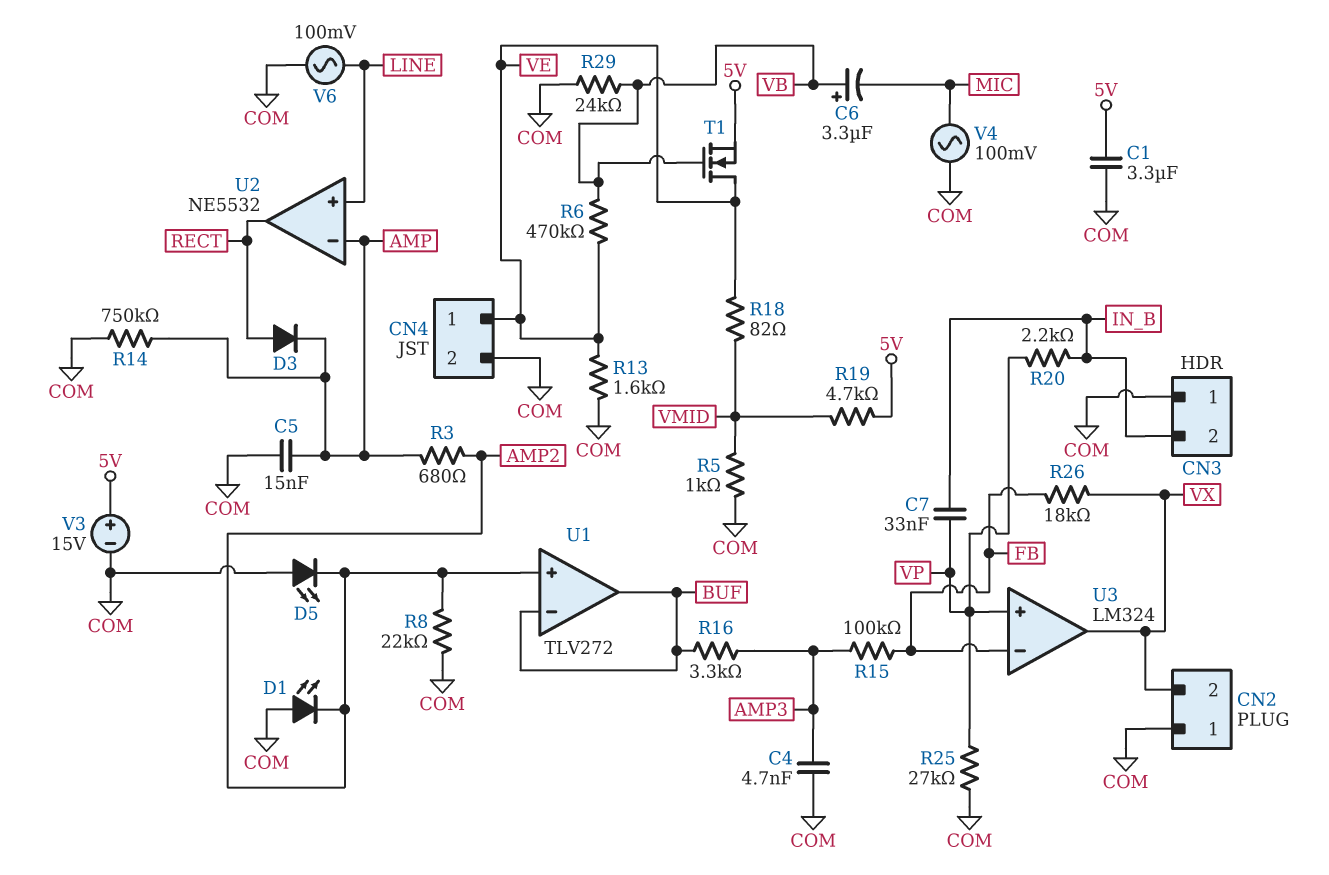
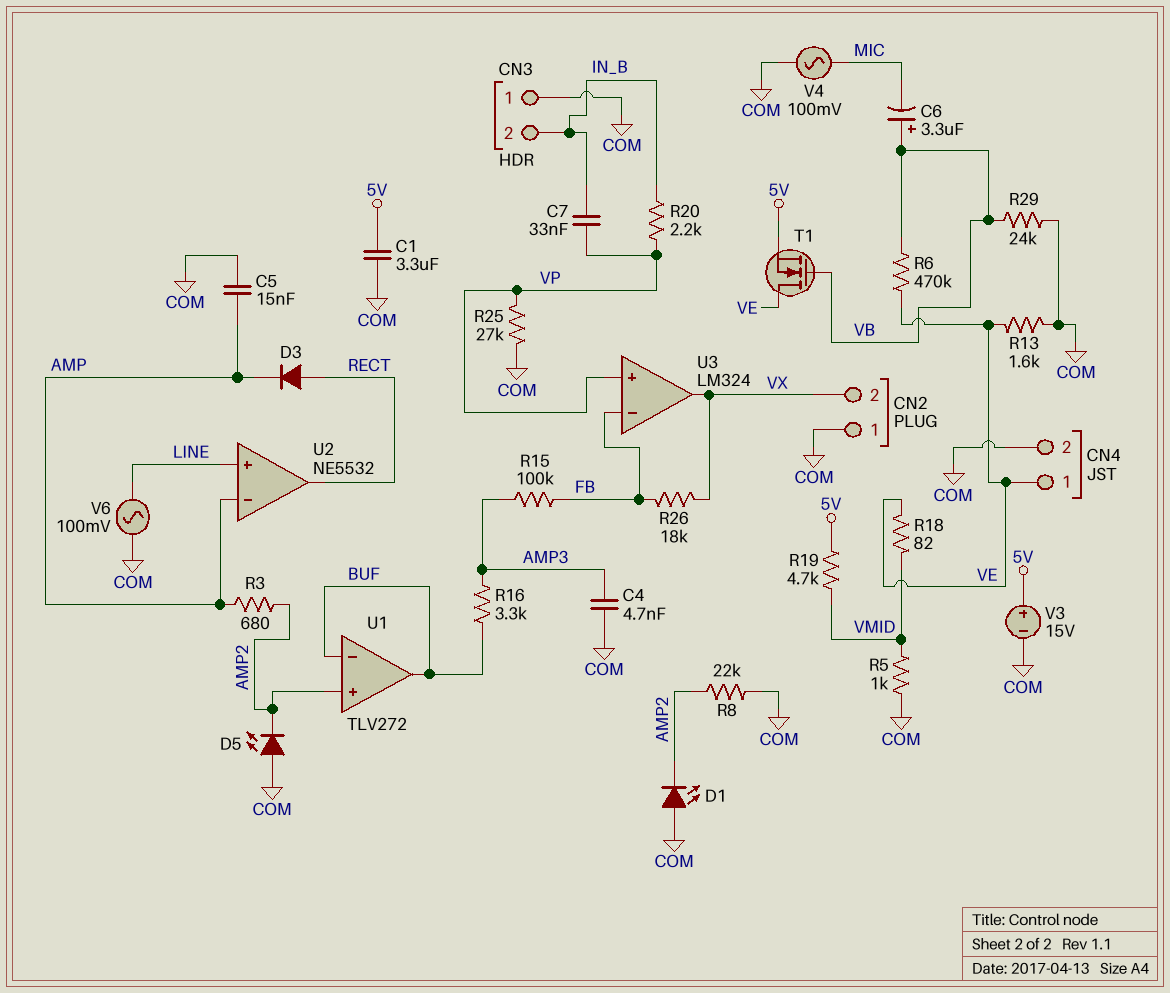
R14: 750k (AMP, COM) -> none

